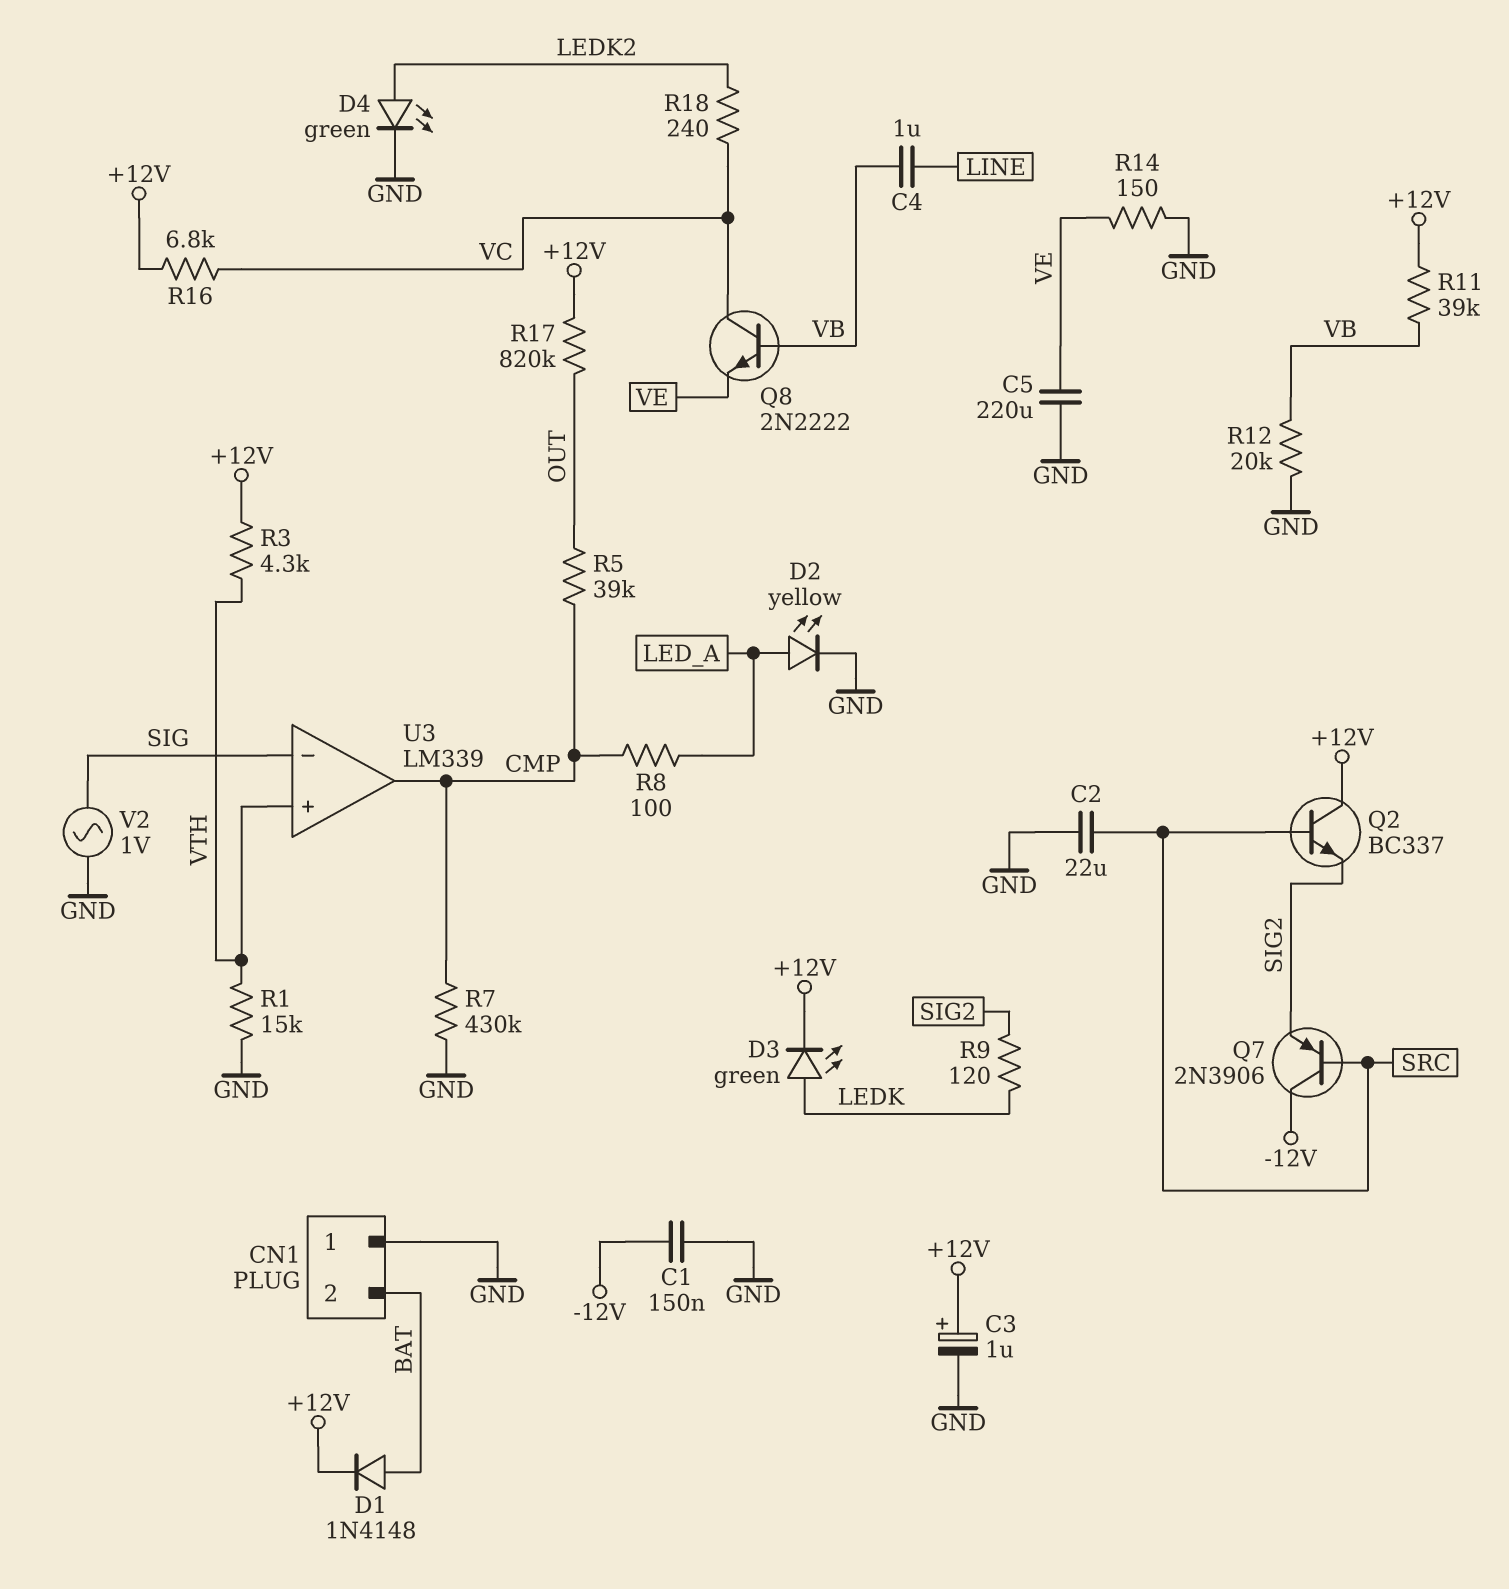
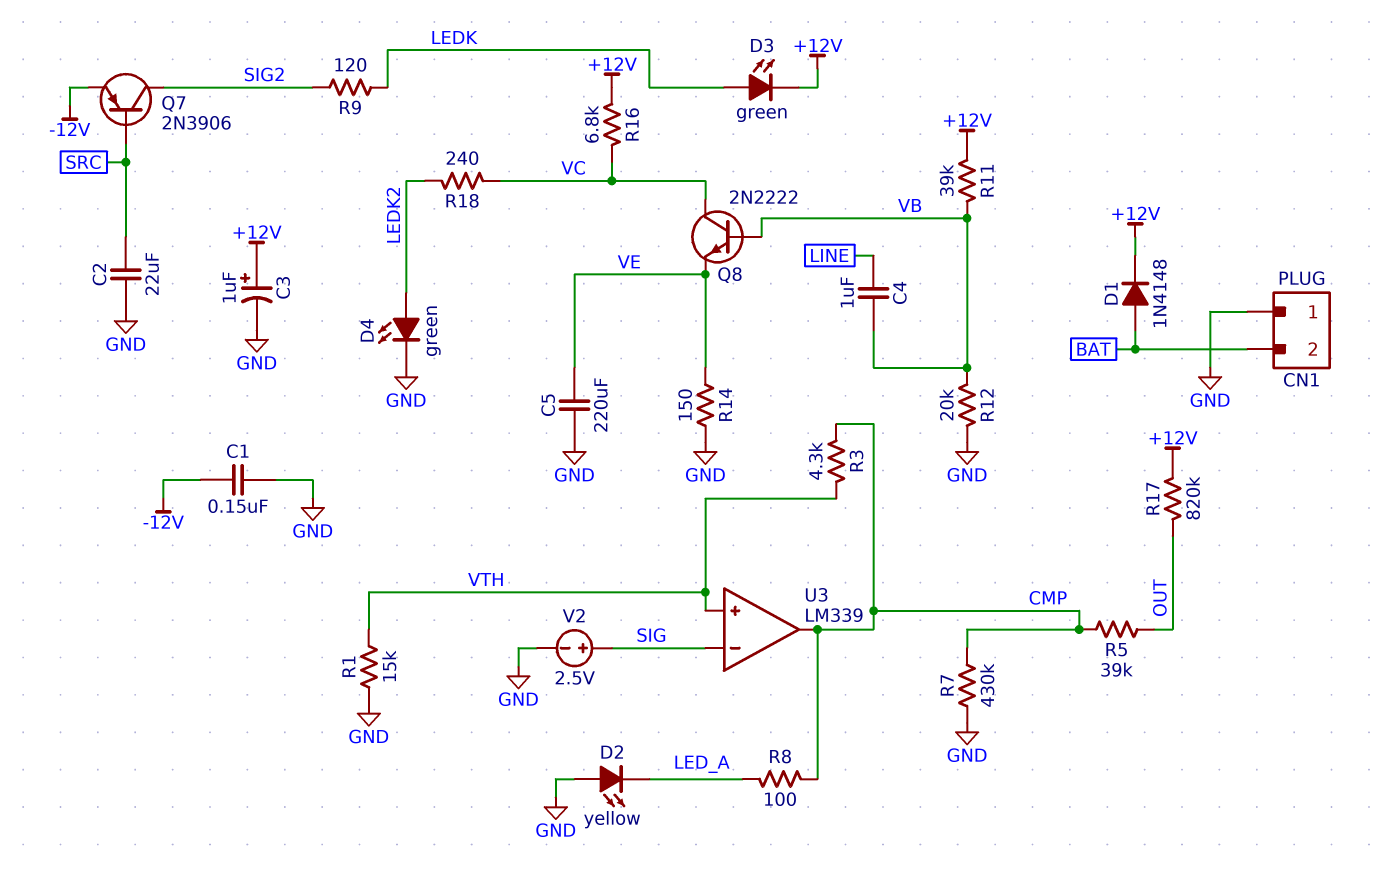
D2: LED yellow (A LED_A, K GND) -> LED yellow (A GND, K LED_A)
Q2: NPN BC337 (B SRC, C +12V, E SIG2) -> none
Q7: PNP 2N3906 (B SRC, C -12V, E SIG2) -> PNP 2N3906 (B SRC, C SIG2, E -12V)
R3: 4.3k (+12V, VTH) -> 4.3k (CMP, VTH)
V2: AC 1V (GND, SIG) -> 2.5V (plus SIG, minus GND)

